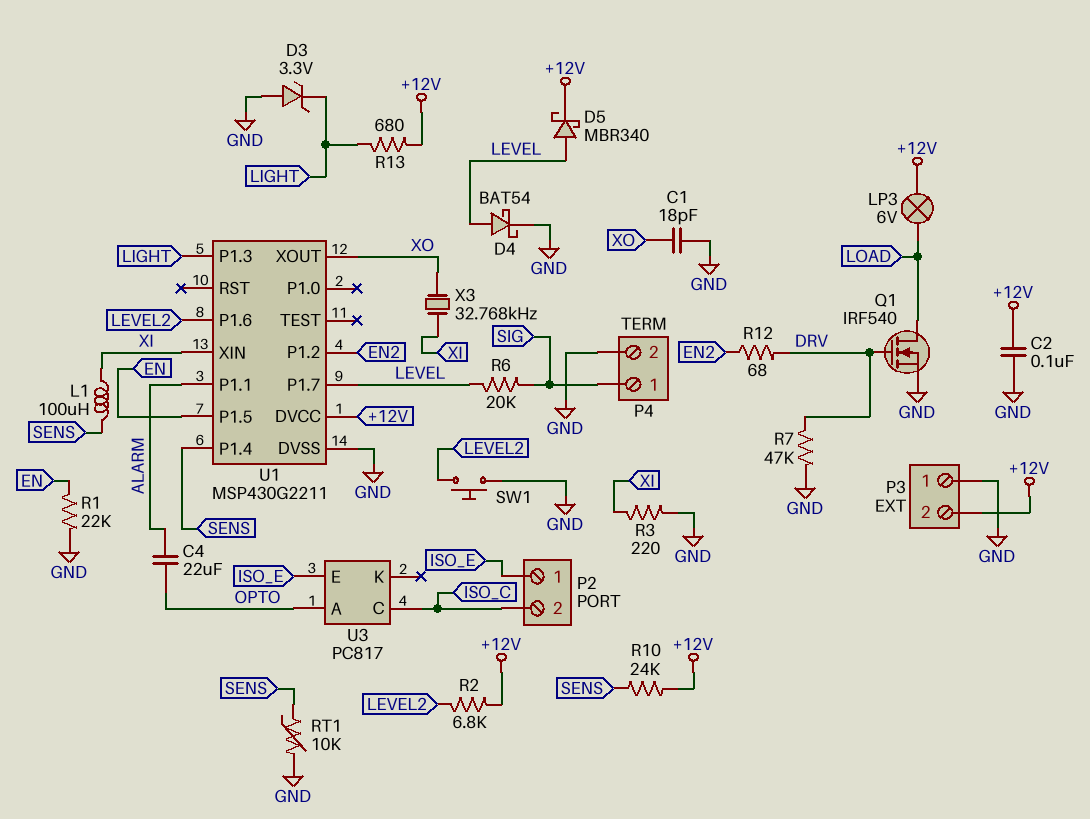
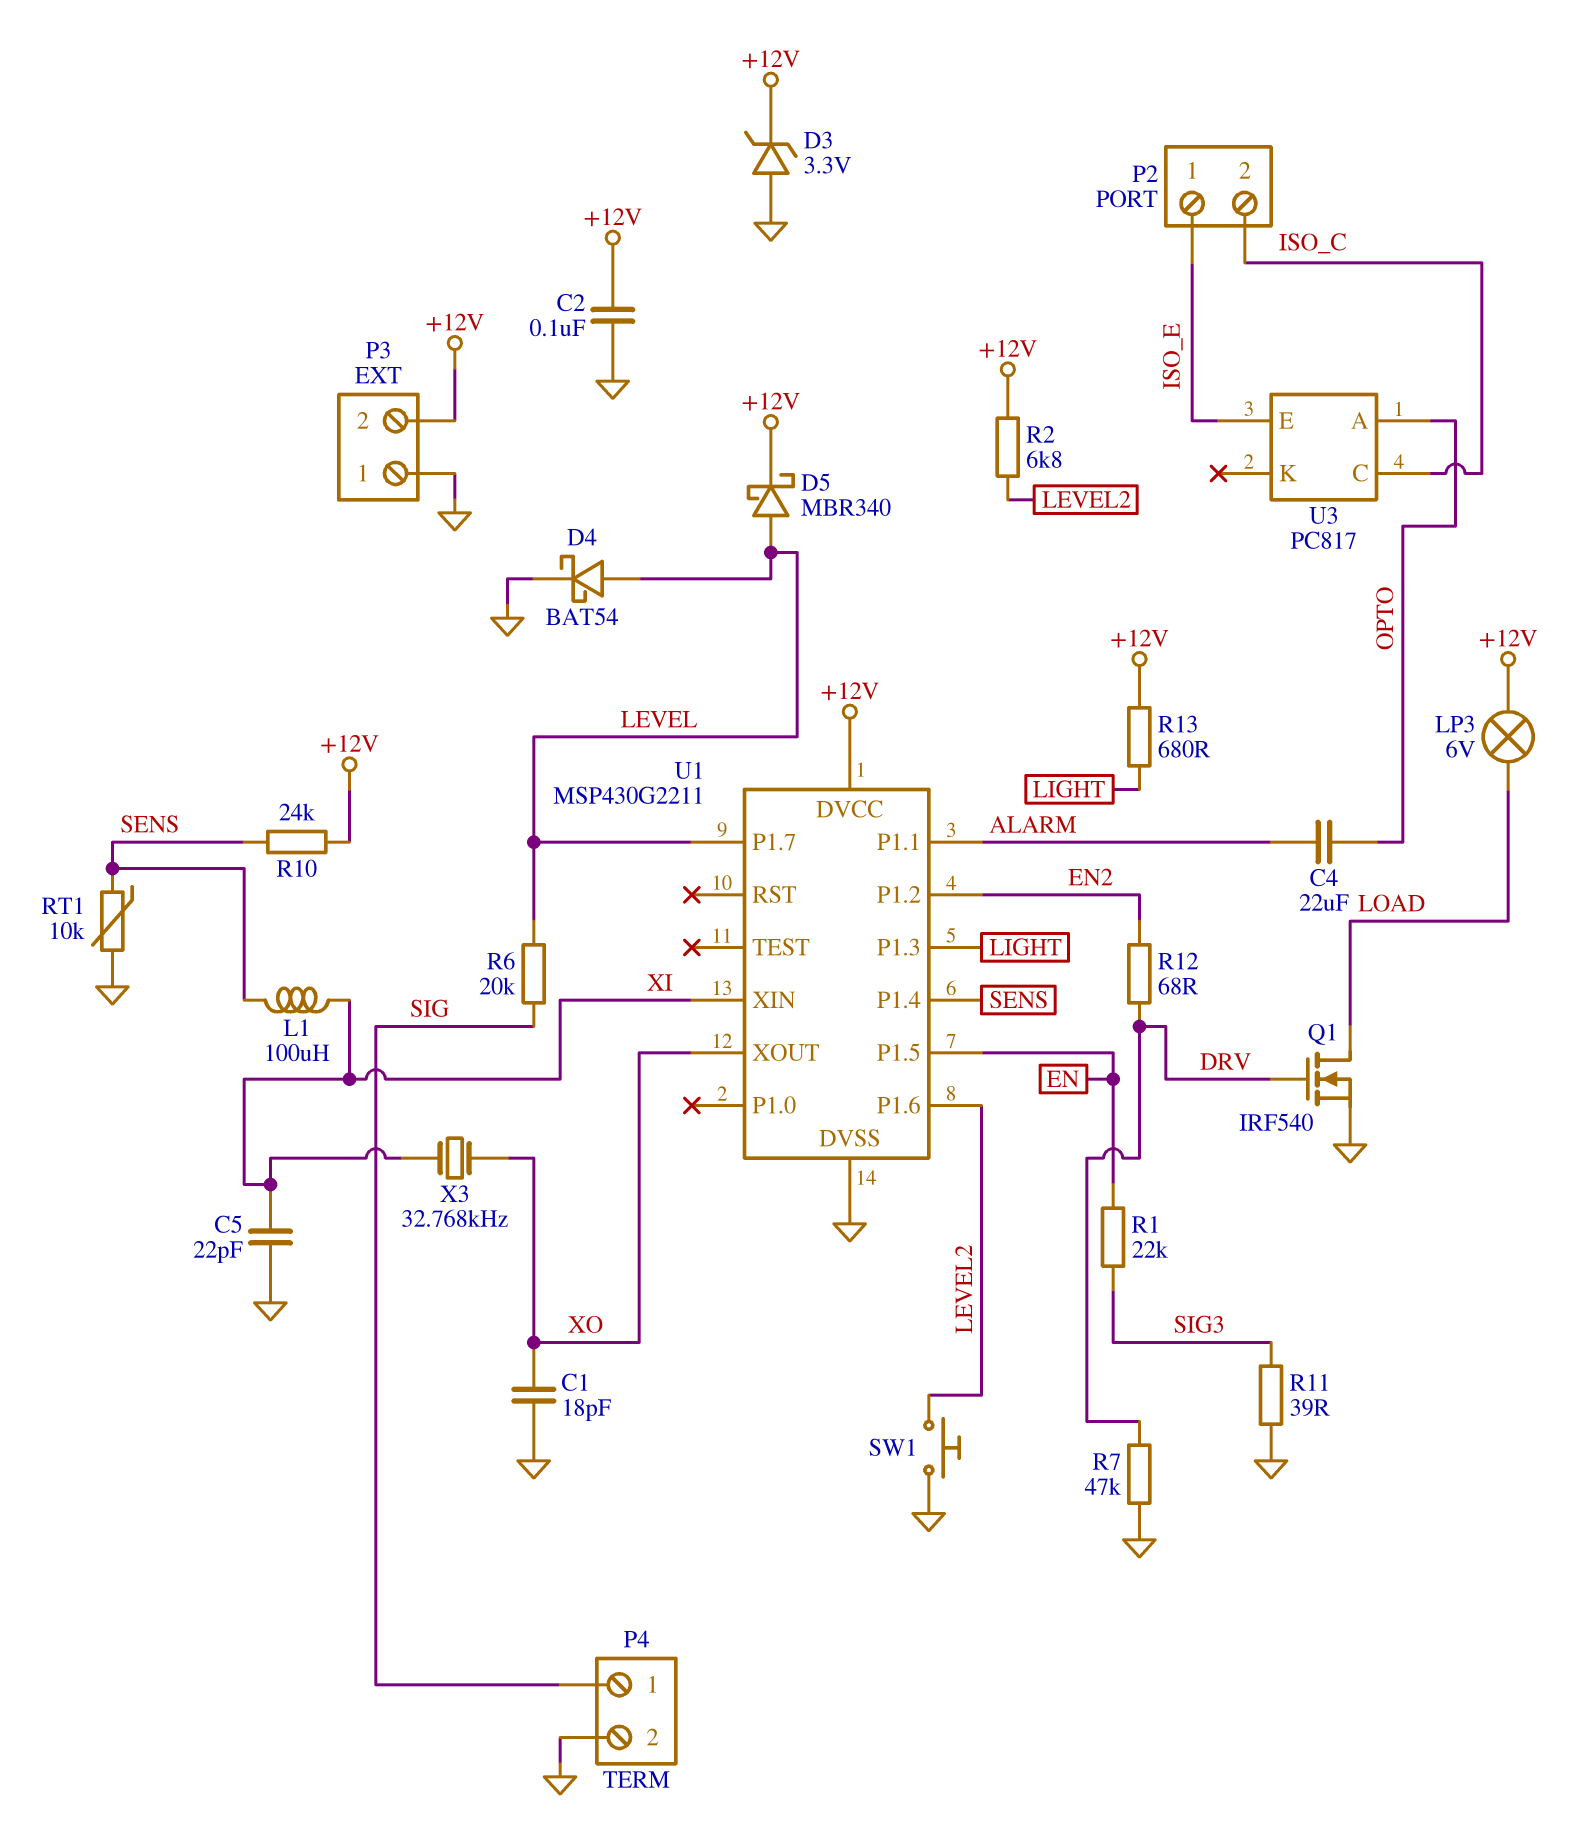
C5: none -> 22pF (GND, XI)
D3: zener 3.3V (A GND, K LIGHT) -> zener 3.3V (A GND, K +12V)
R1: 22k (EN, GND) -> 22k (EN, SIG3)
R3: 220 (GND, XI) -> none
R11: none -> 39 (GND, SIG3)

